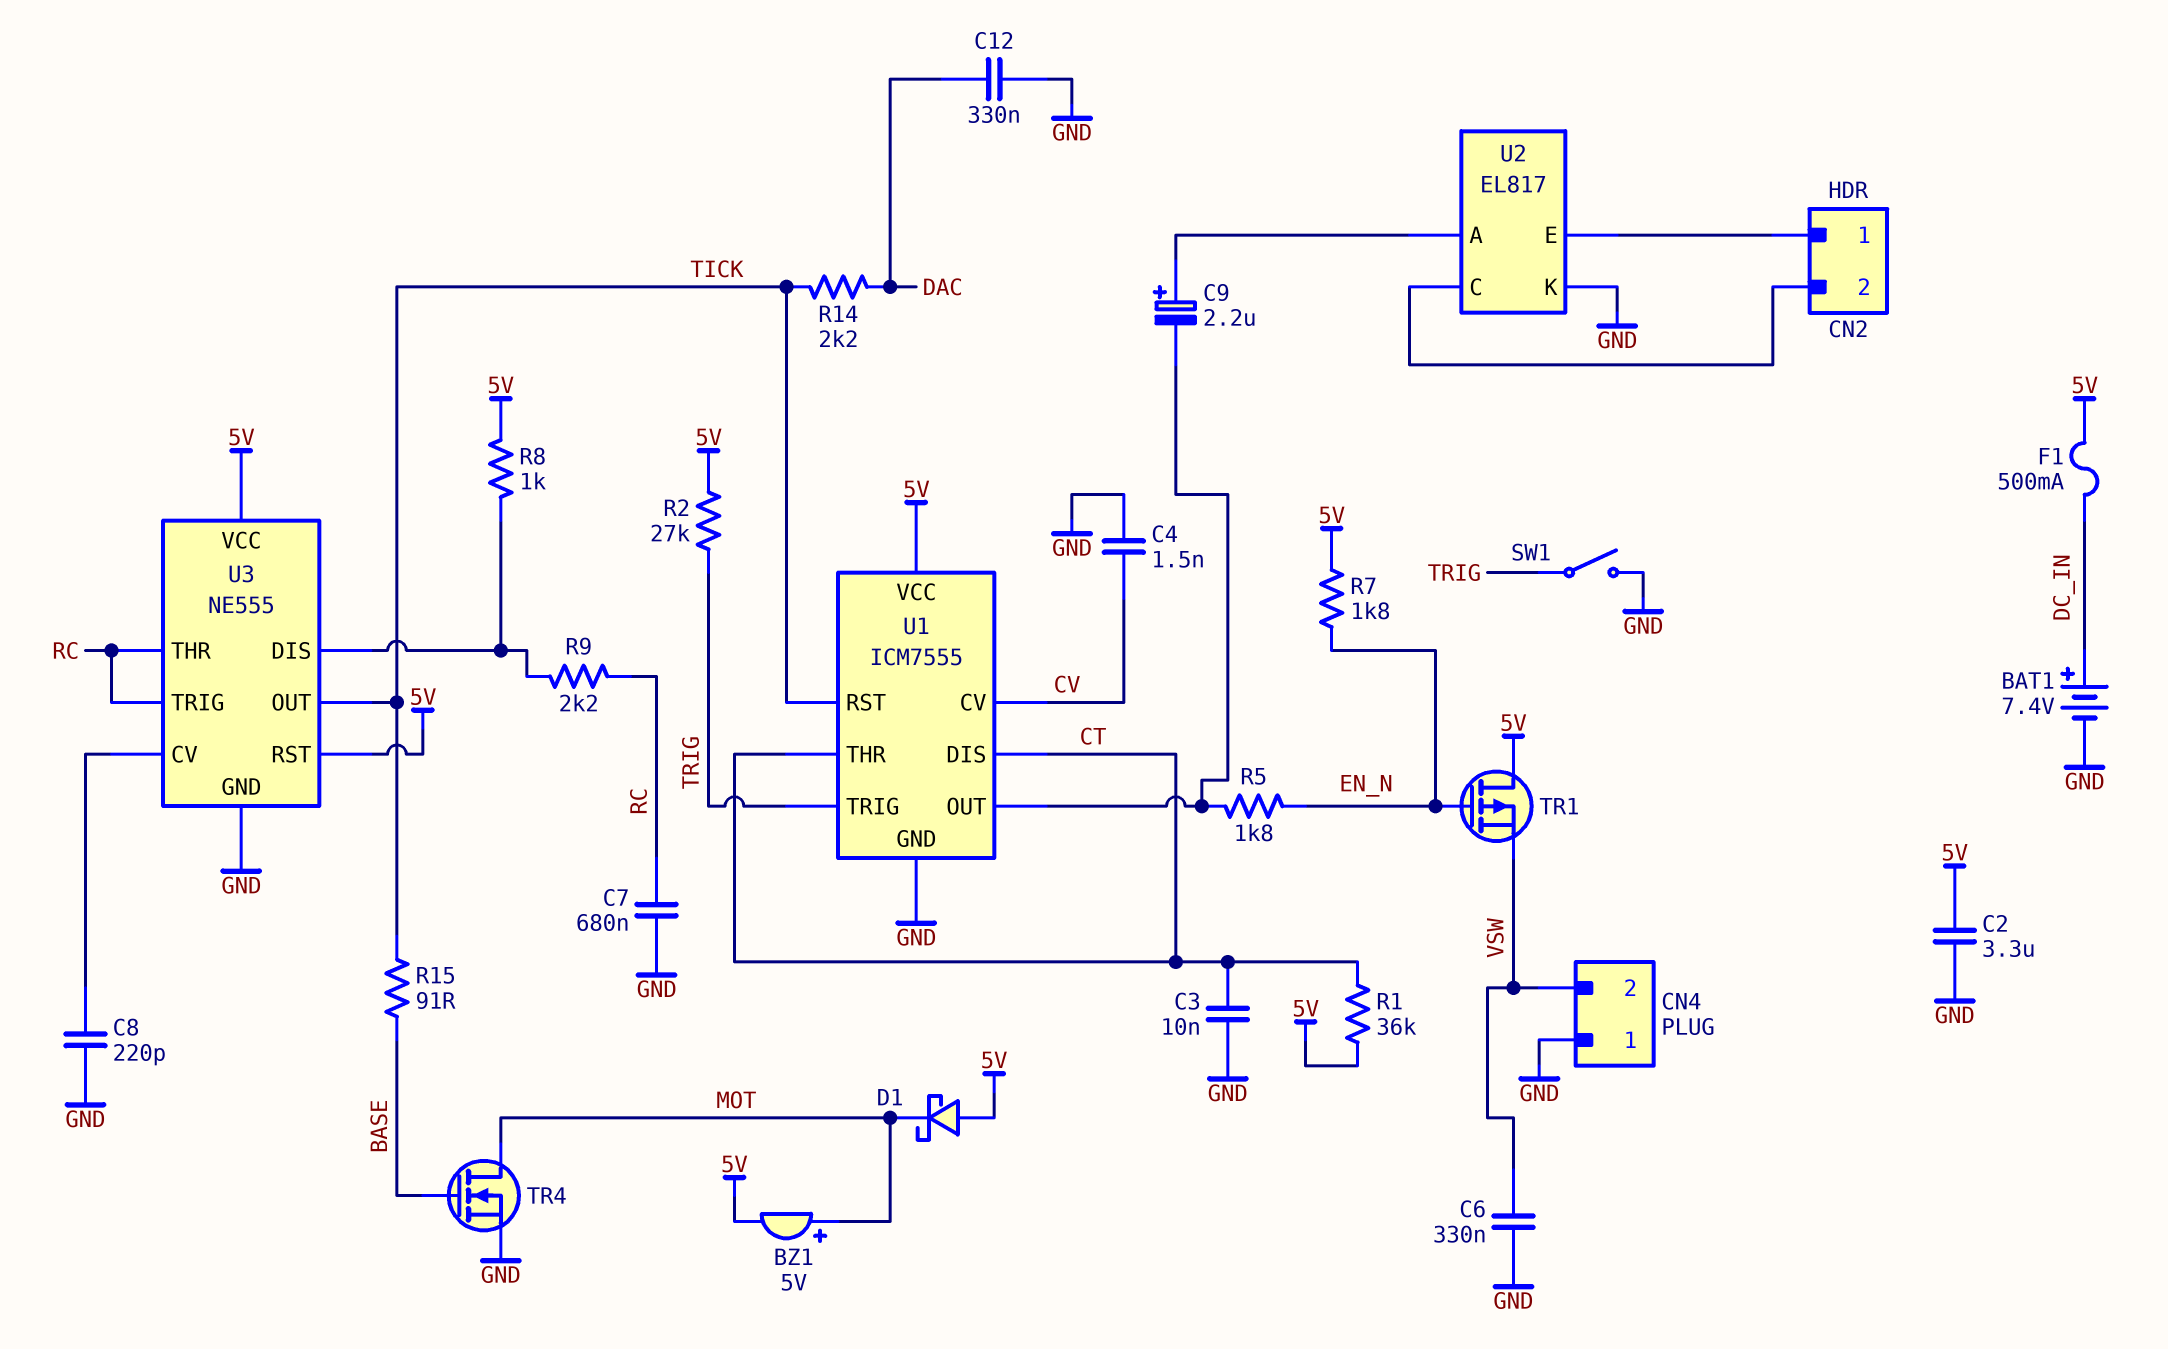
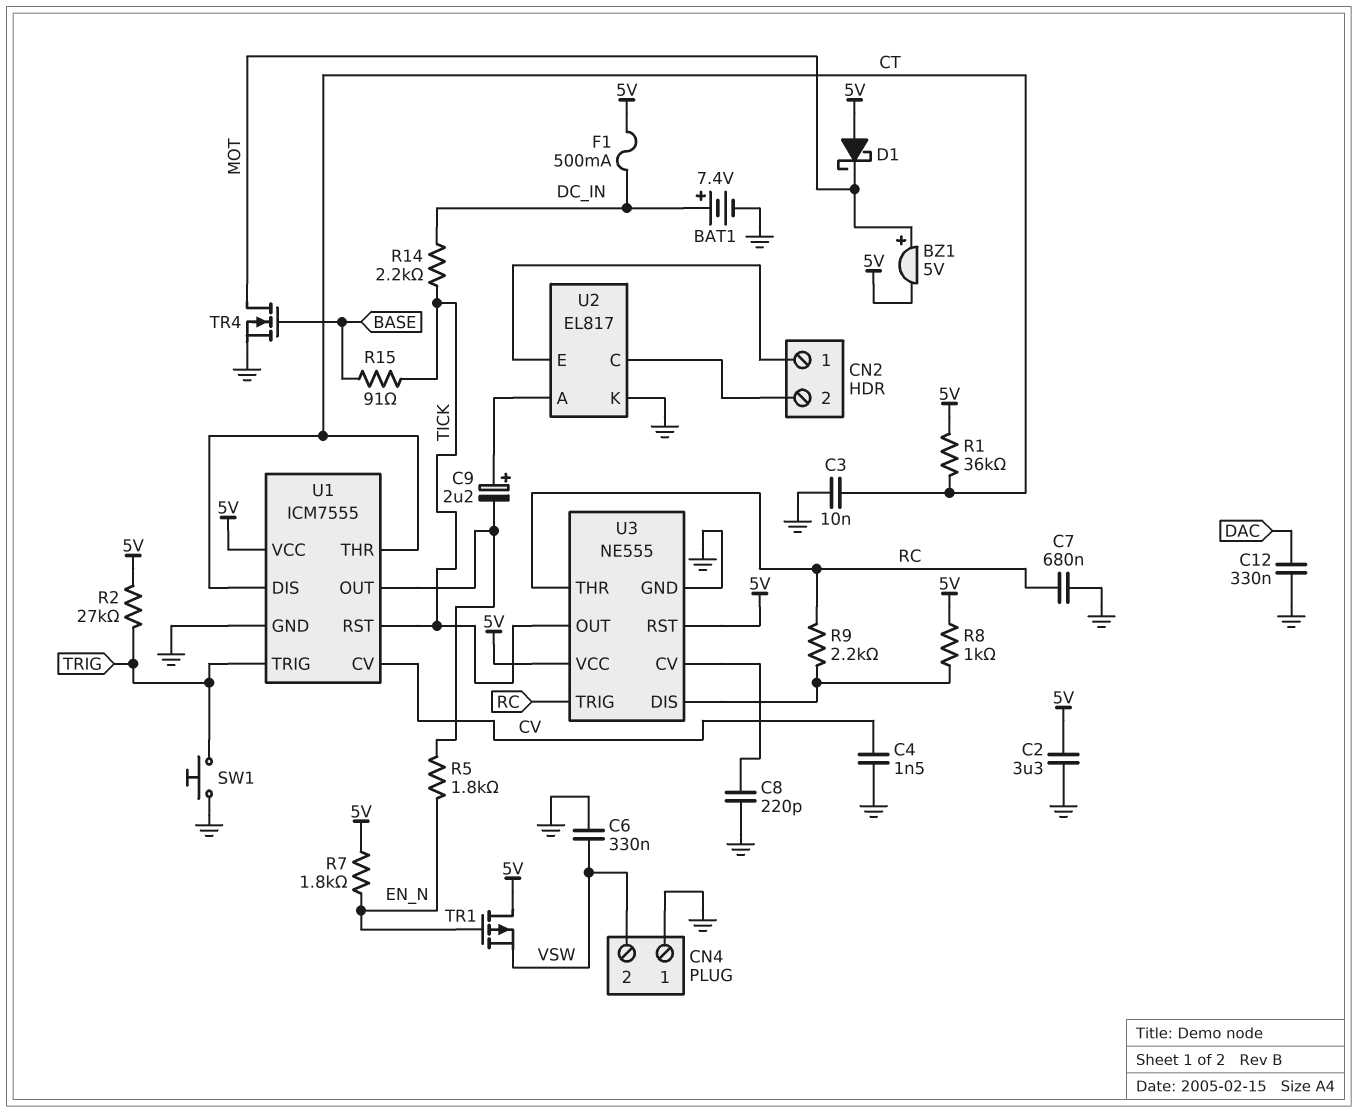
R14: 2.2k (DAC, TICK) -> 2.2k (DC_IN, TICK)
SW1: switch (GND, TRIG) -> button (GND, TRIG)

